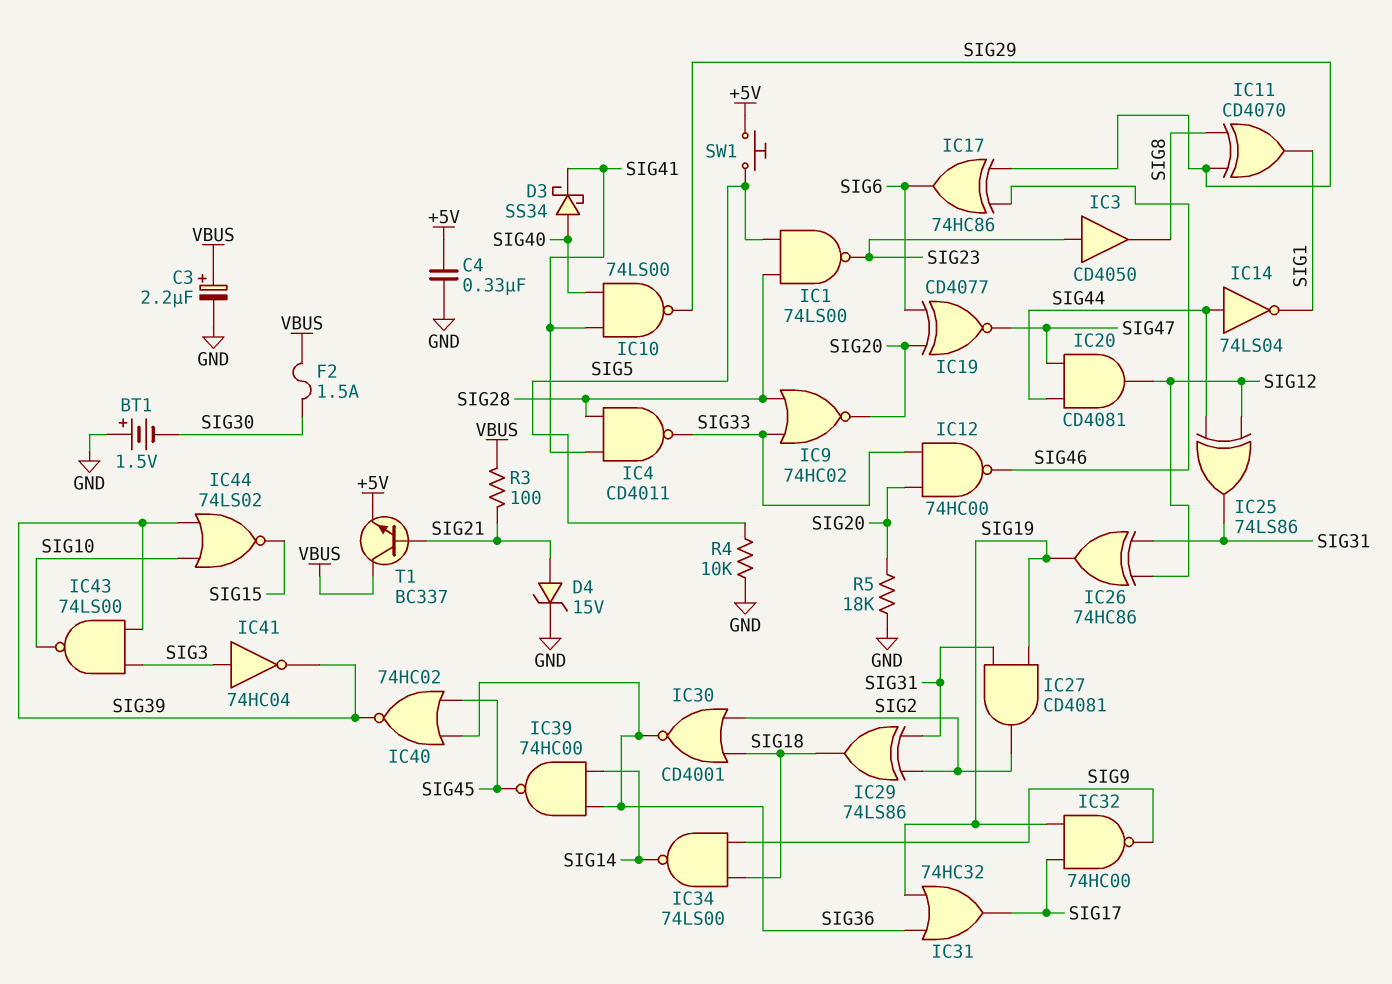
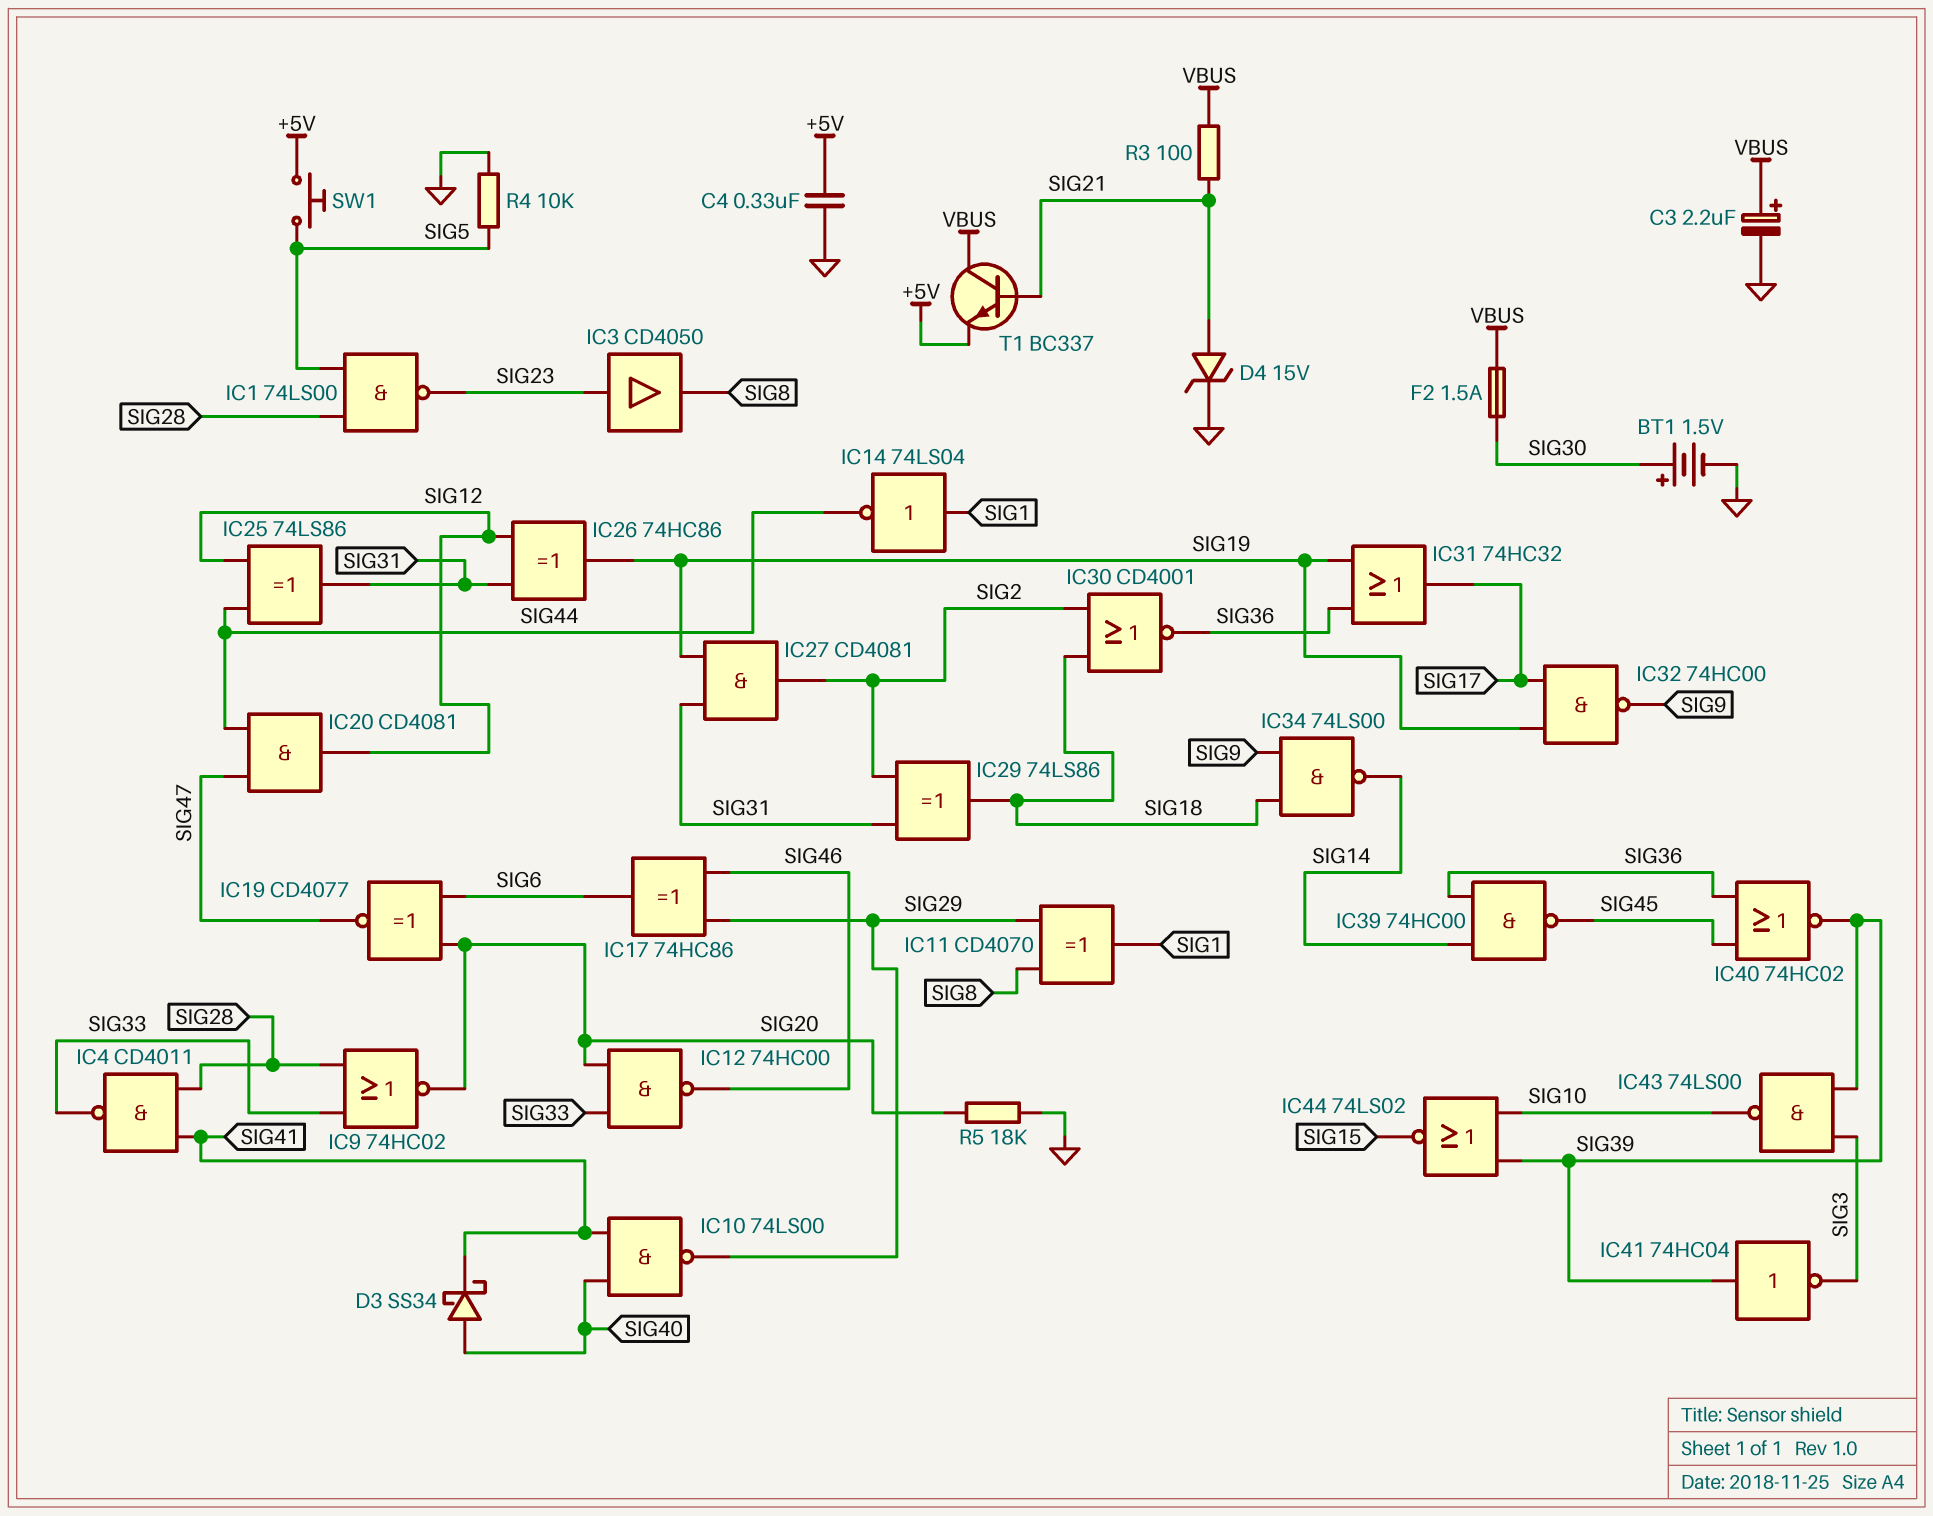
BT1: 1.5V (plus GND, minus SIG30) -> 1.5V (plus SIG30, minus GND)
IC14: NOT 74LS04 (in SIG44, out SIG1) -> NOT 74LS04 (in SIG1, out SIG44)
IC41: NOT 74HC04 (in SIG3, out SIG39) -> NOT 74HC04 (in SIG39, out SIG3)

